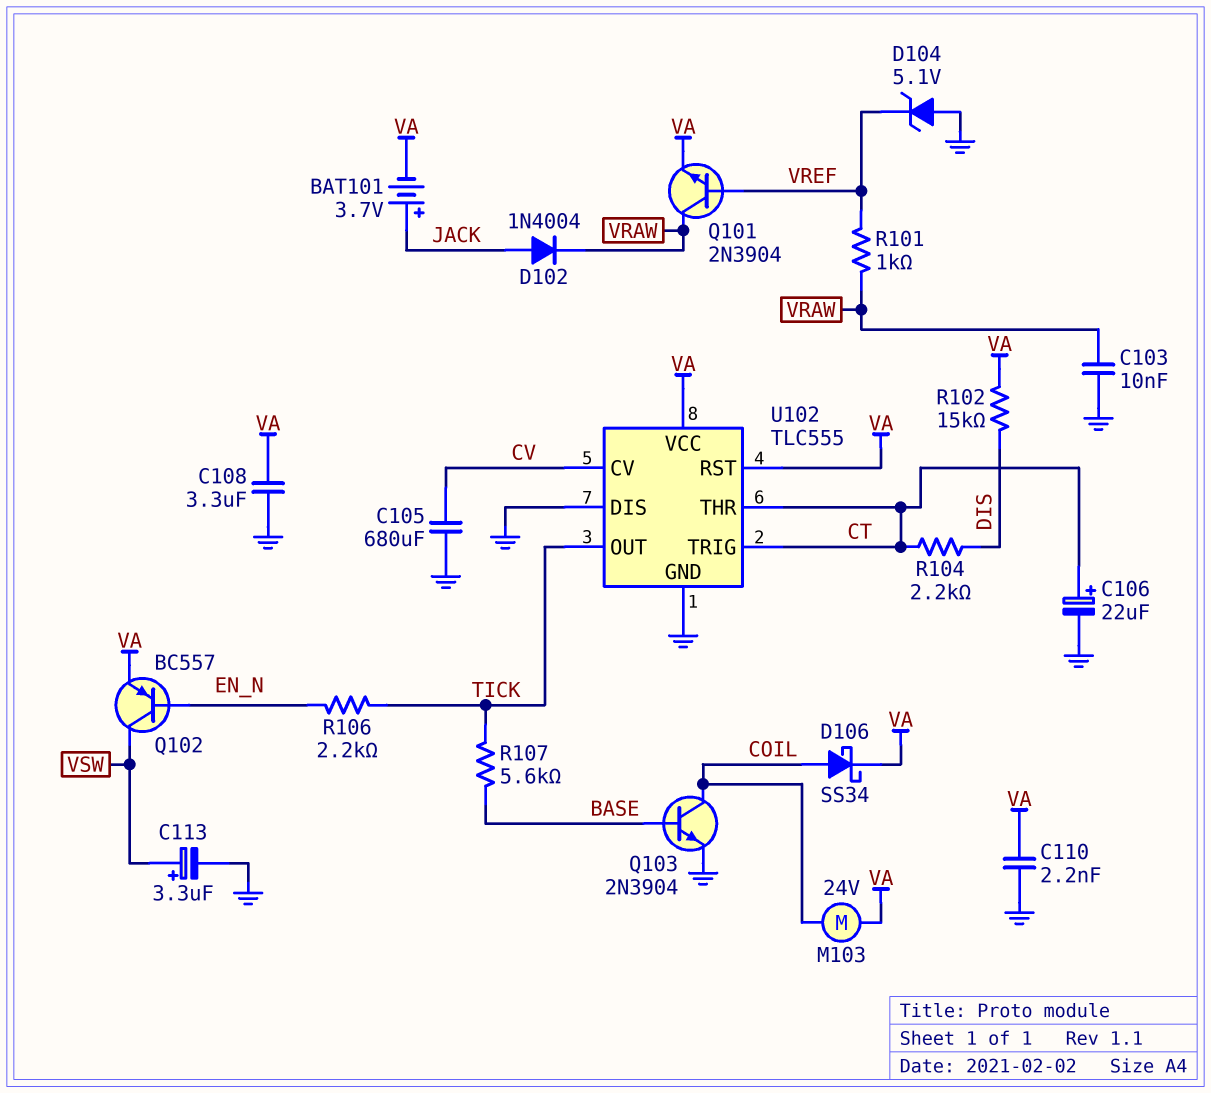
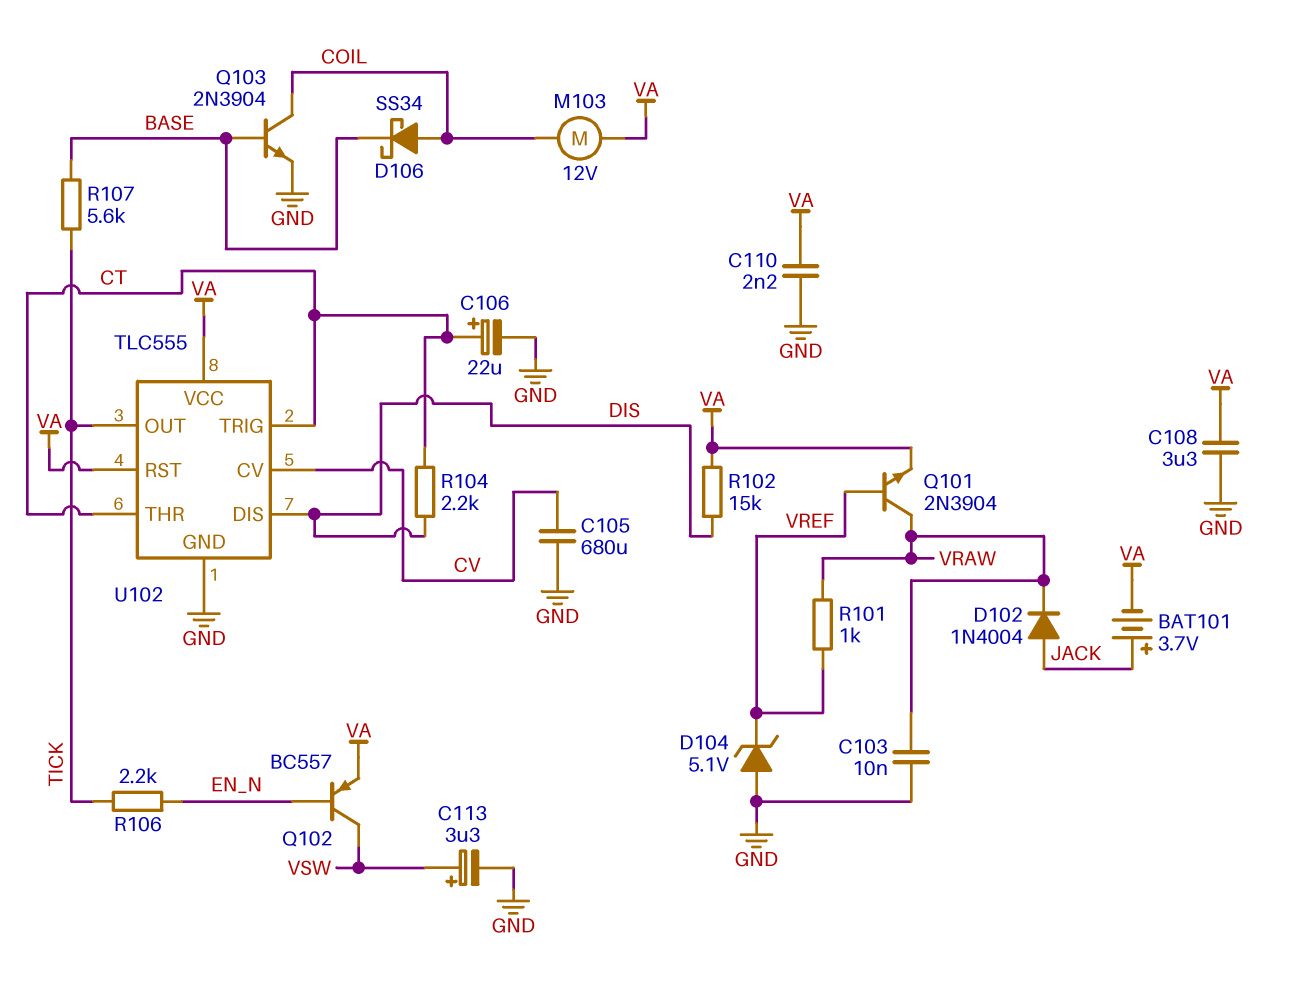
D106: schottky SS34 (A COIL, K VA) -> schottky SS34 (A COIL, K BASE)
M103: motor 24V (COIL, VA) -> motor 12V (COIL, VA)
U102 pin DIS: GND -> DIS

